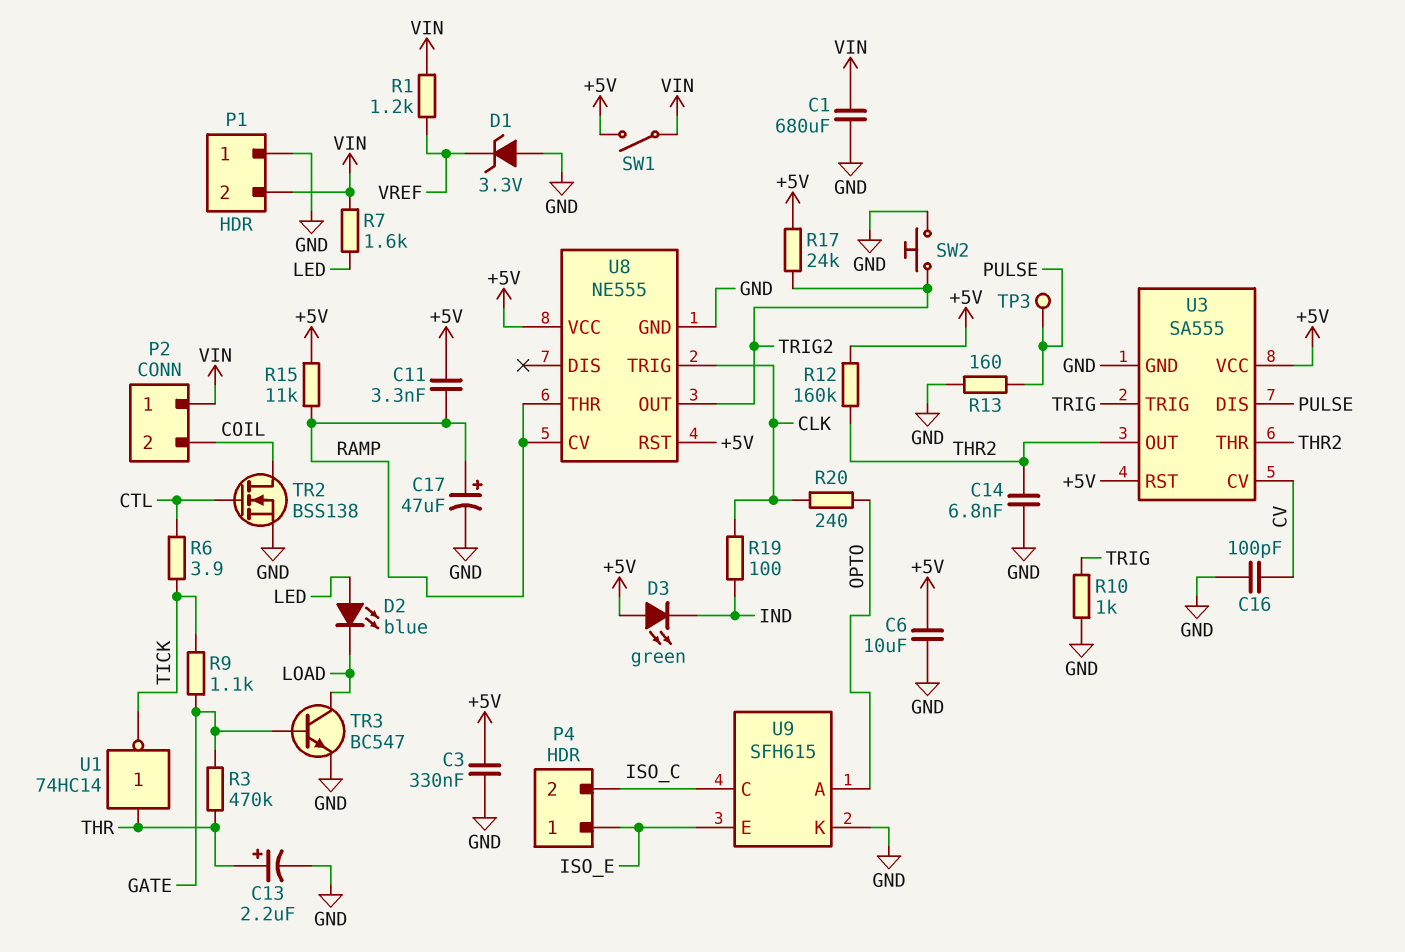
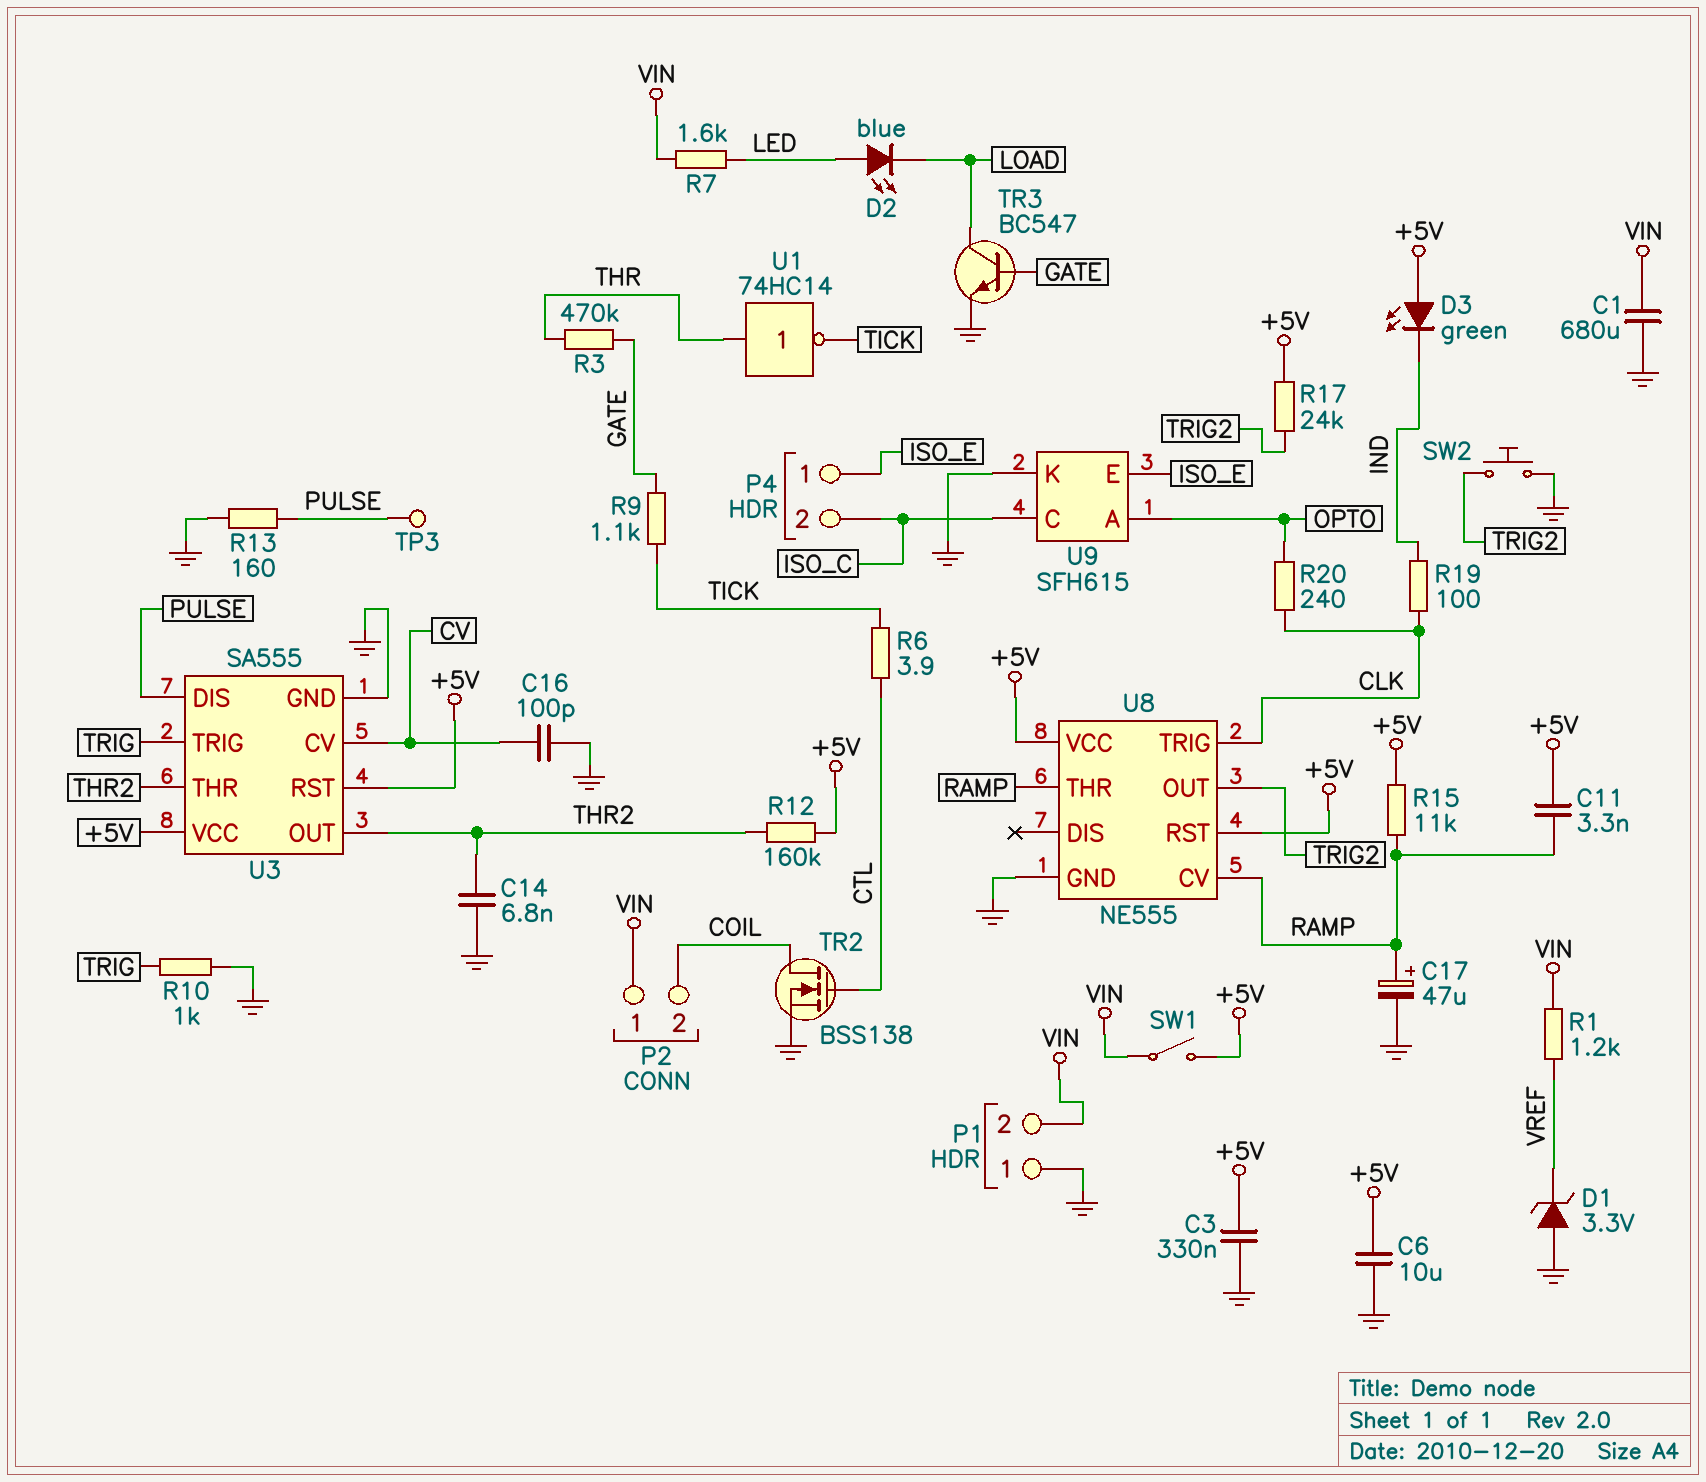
C13: 2.2uF (plus THR, minus GND) -> none

